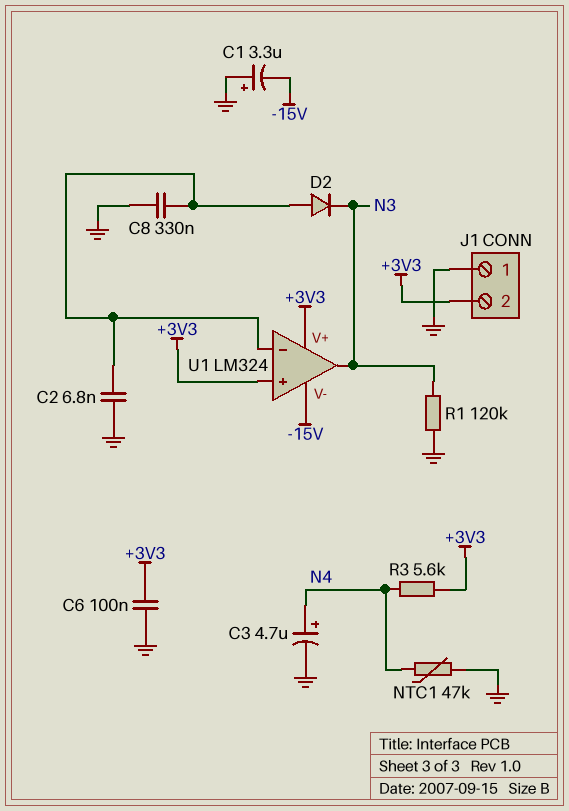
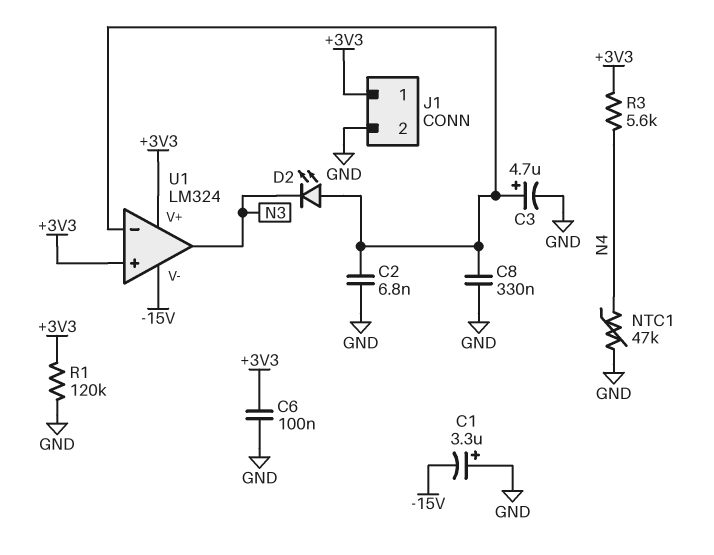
C3: 4.7uF (plus N4, minus GND) -> 4.7uF (plus U1/in-, minus GND)
D2: diode (A U1/in-, K N3) -> LED (A U1/in-, K N3)
J1 pin 1: GND -> +3V3
J1 pin 2: +3V3 -> GND
R1: 120k (GND, N3) -> 120k (+3V3, GND)

